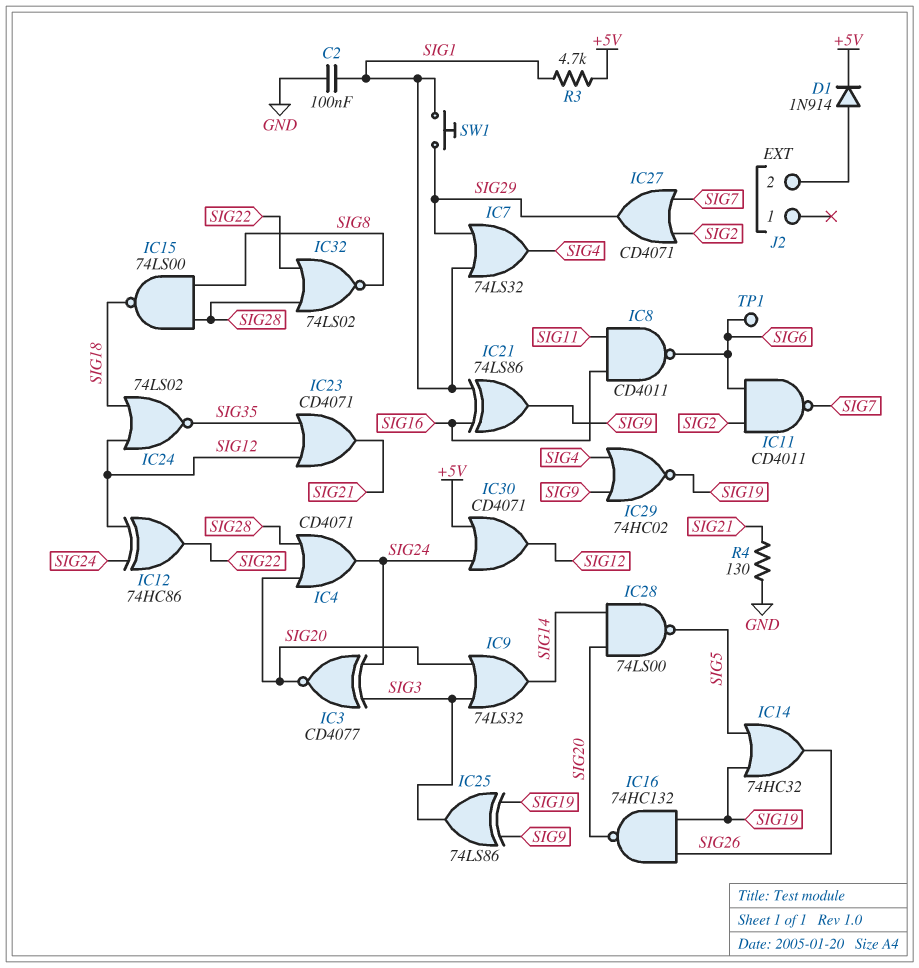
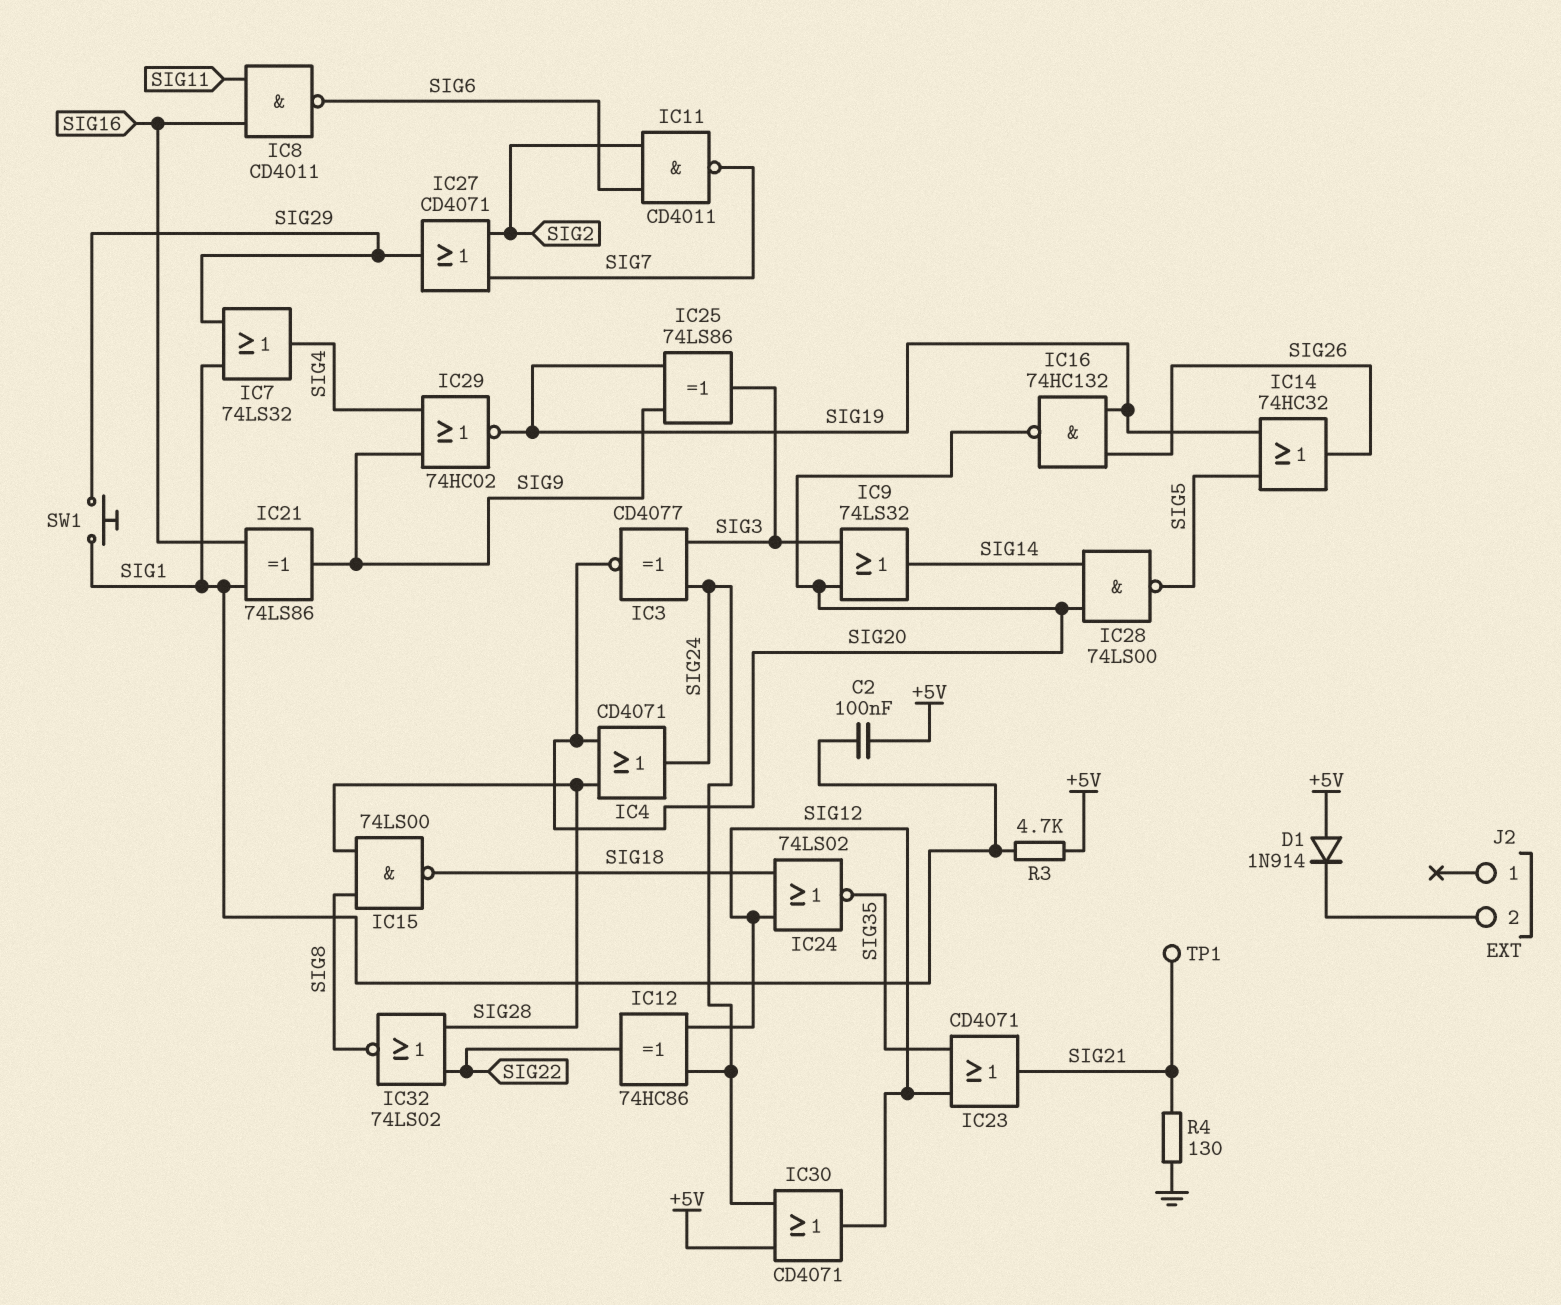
C2: 100nF (GND, SIG1) -> 100nF (+5V, SIG1)
D1: diode 1N914 (A J2/2, K +5V) -> diode 1N914 (A +5V, K J2/2)
TP1: test point (SIG6) -> test point (SIG21)

